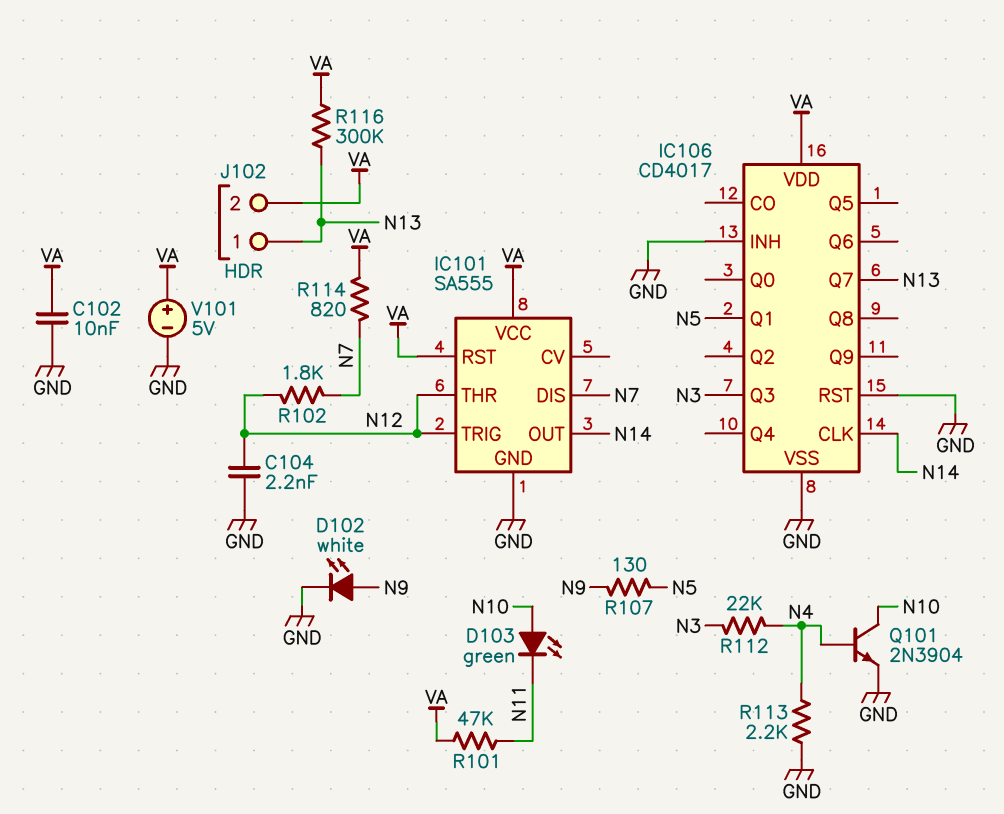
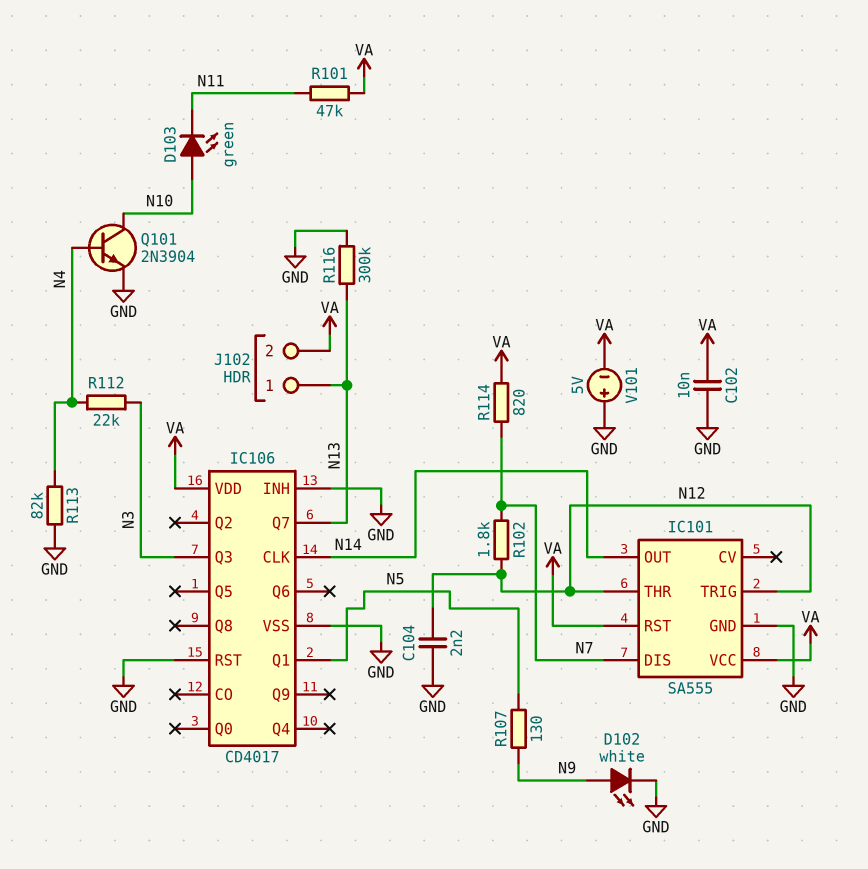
R113: 2.2k (GND, N4) -> 82k (GND, N4)
R116: 300k (N13, VA) -> 300k (GND, N13)
V101: 5V (plus VA, minus GND) -> 5V (plus GND, minus VA)

